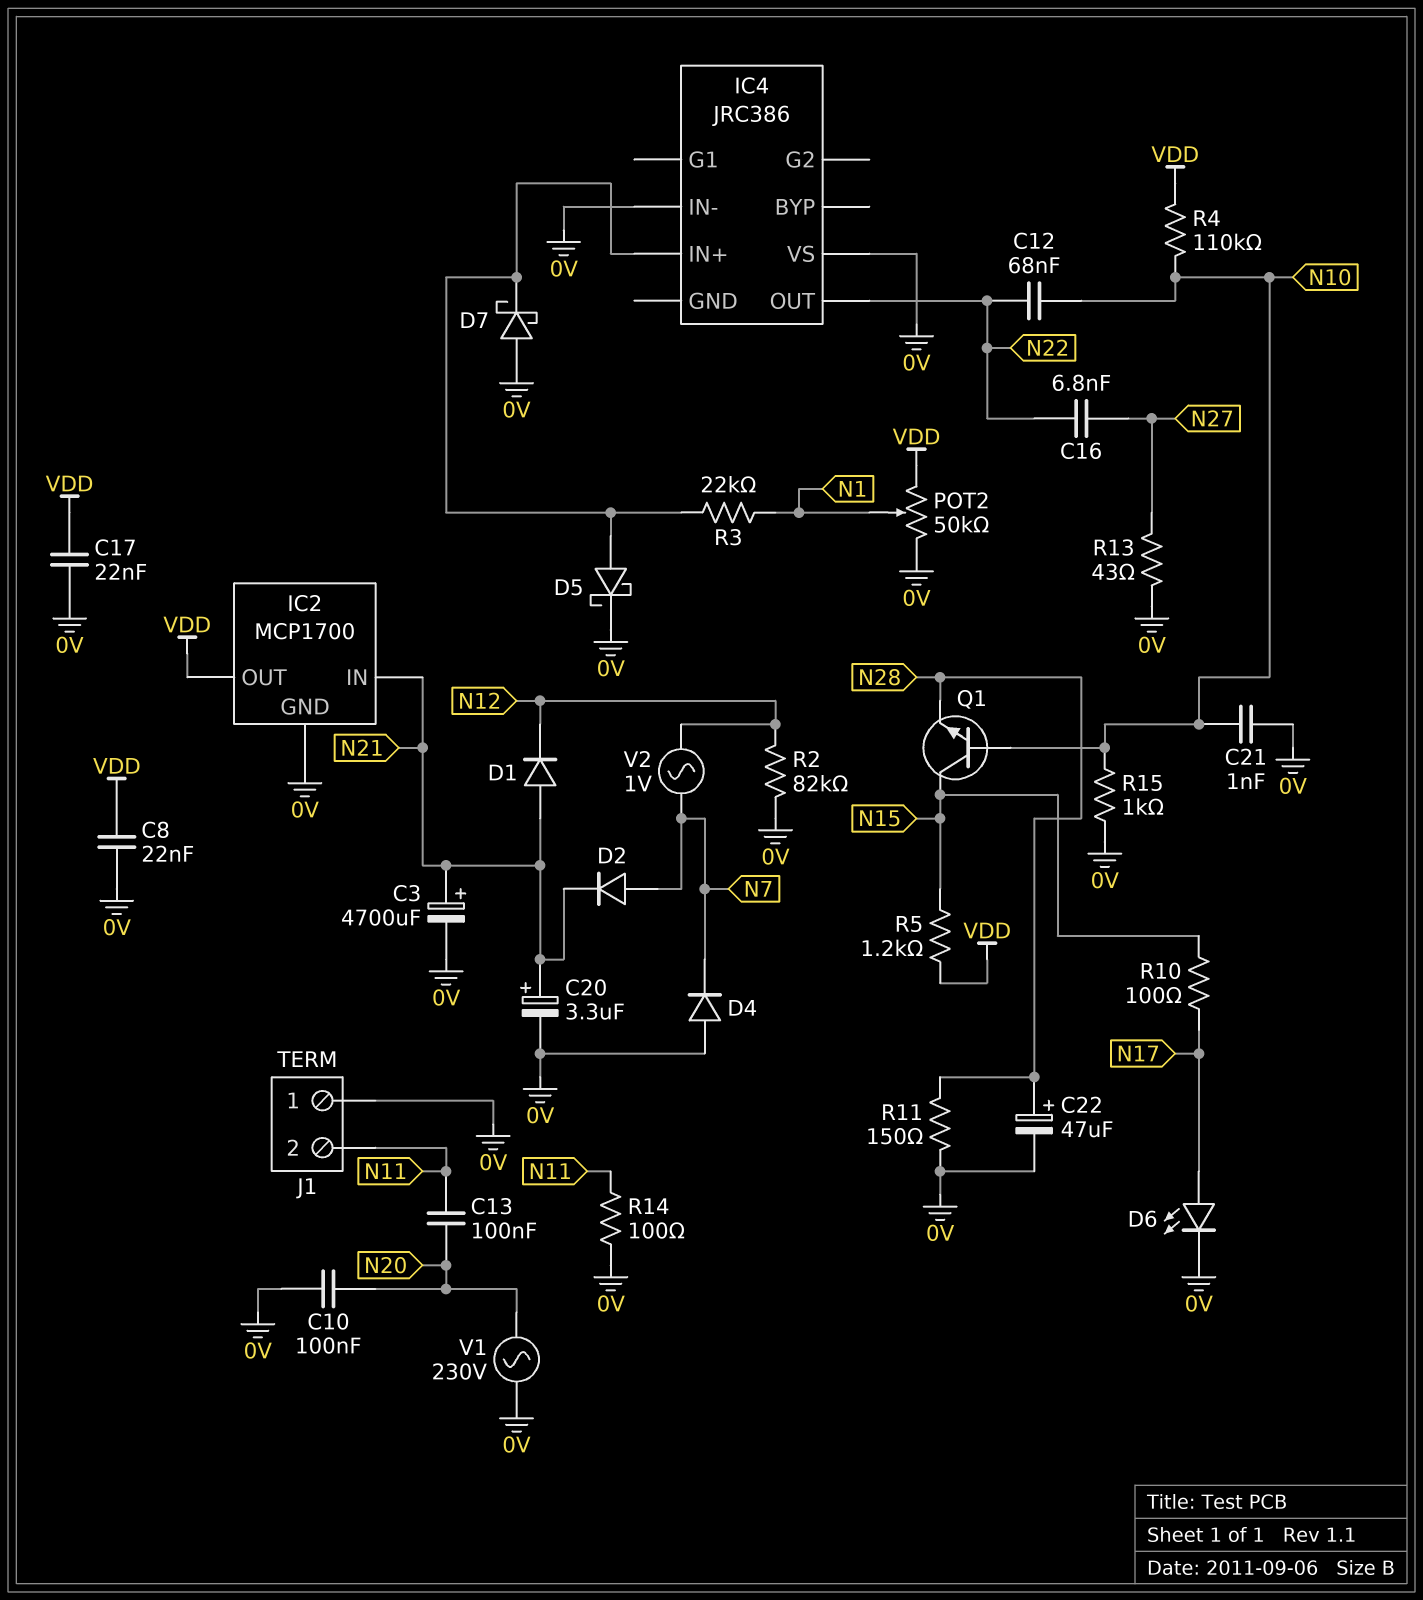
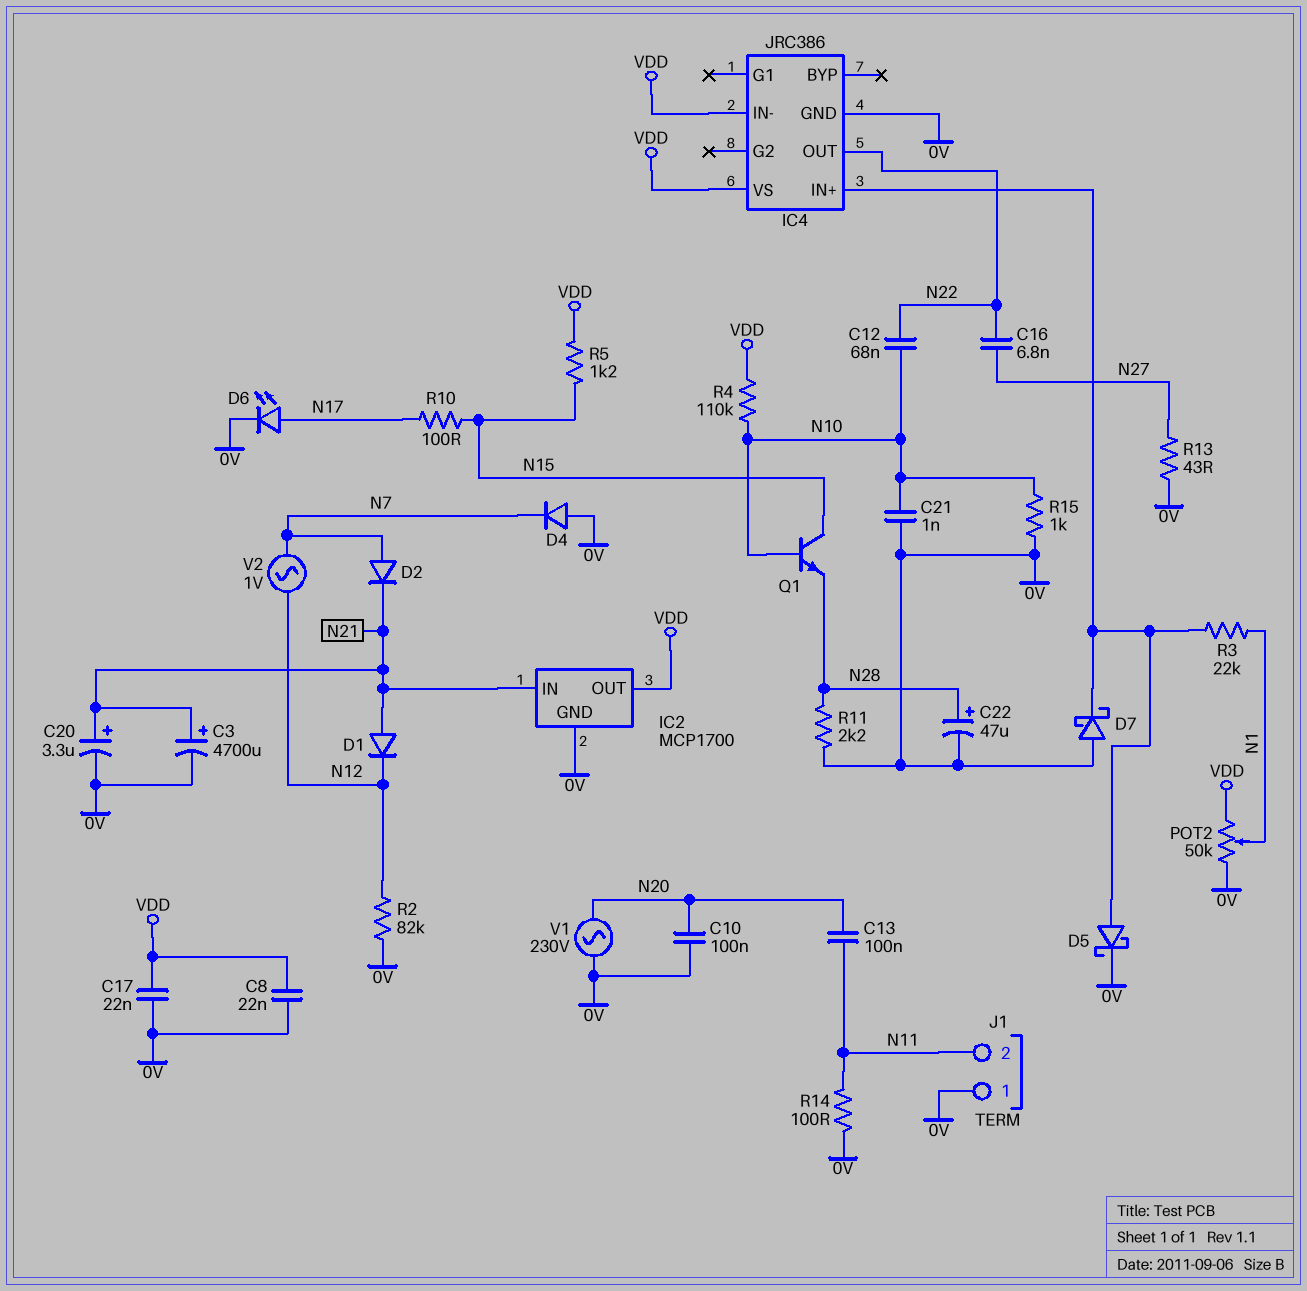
IC4 pin GND: none -> 0V
IC4 pin IN-: 0V -> VDD
IC4 pin VS: 0V -> VDD
R11: 150 (0V, N28) -> 2.2k (0V, N28)

